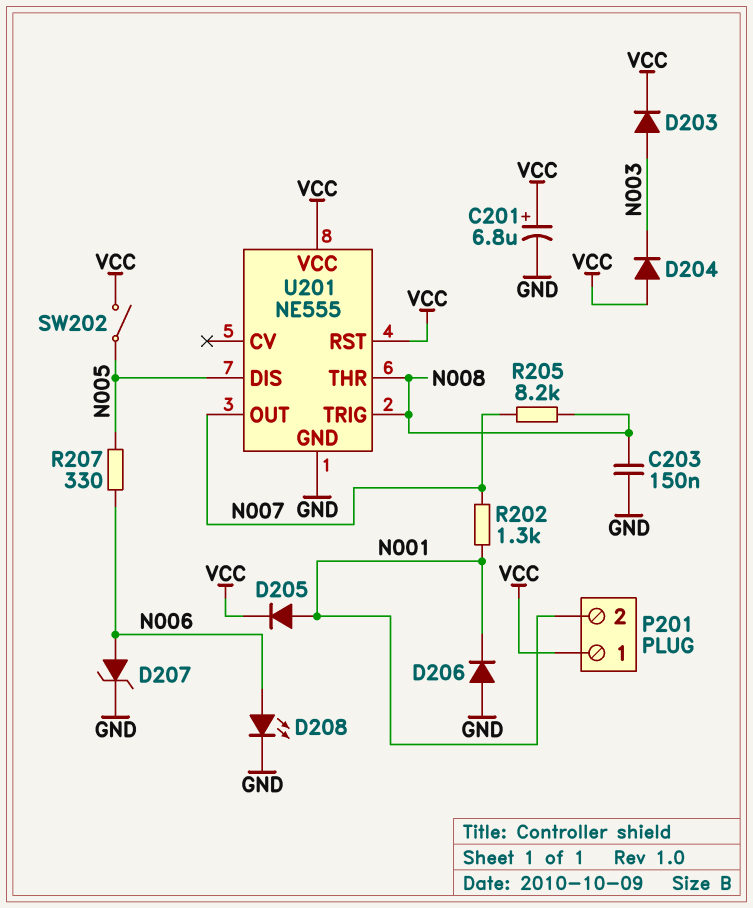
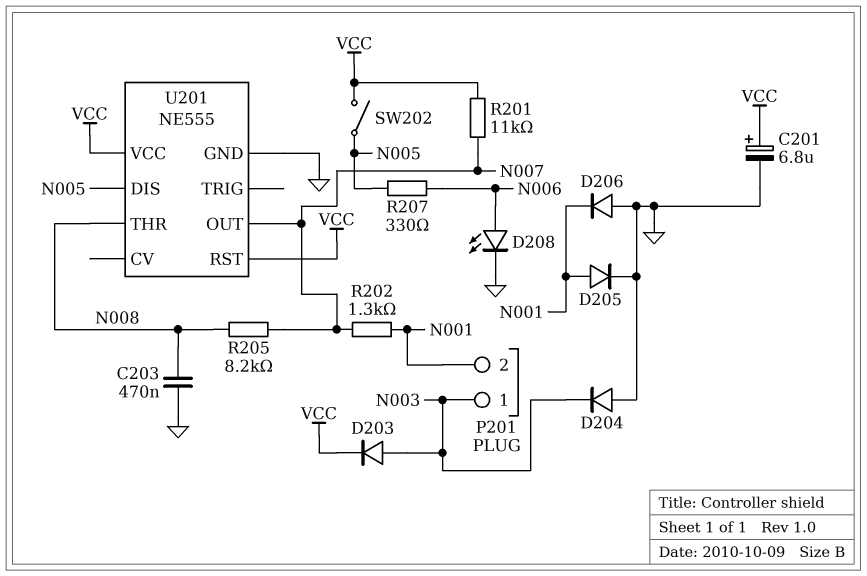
C203: 150nF (GND, N008) -> 470nF (GND, N008)
D204: diode (A VCC, K N003) -> diode (A GND, K N003)
D205: diode (A N001, K VCC) -> diode (A N001, K GND)
D207: zener (A N006, K GND) -> none
P201 pin 1: VCC -> N003
R201: none -> 11k (N007, VCC)
U201 pin TRIG: N008 -> none

